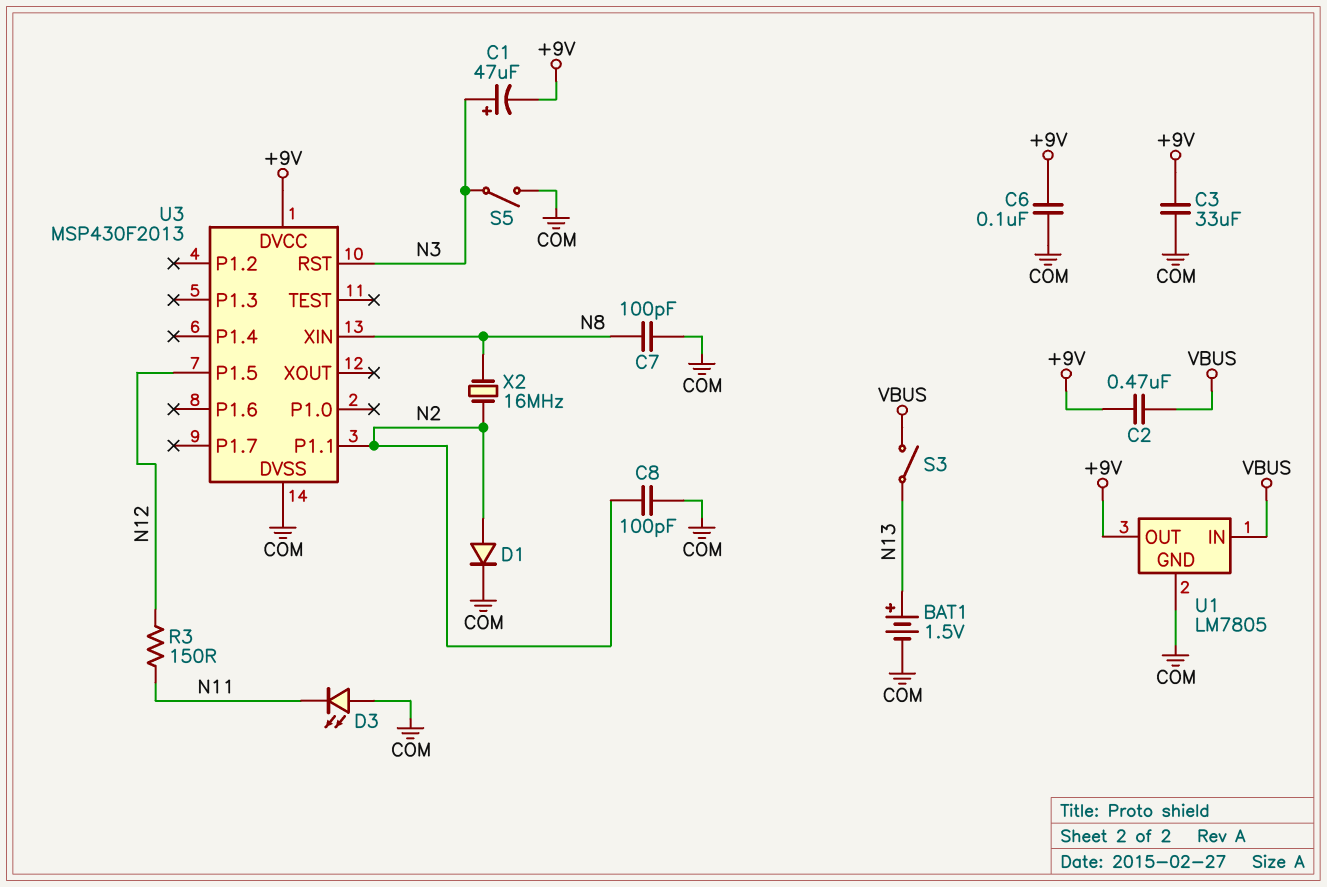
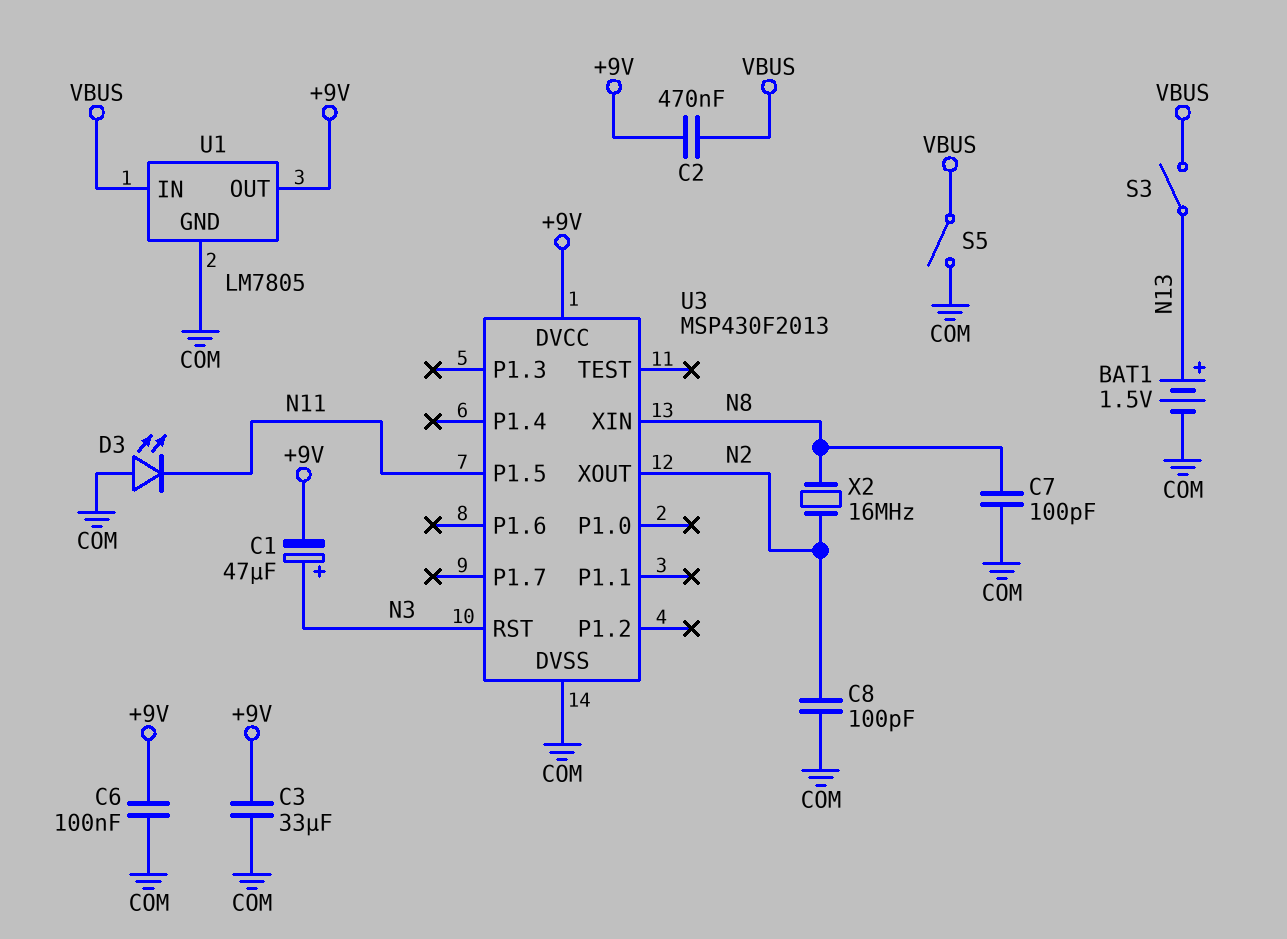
D1: diode (A N2, K COM) -> none
R3: 150 (N11, N12) -> none
S5: switch (COM, N3) -> switch (COM, VBUS)
U3 pin P1.1: N2 -> none
U3 pin P1.5: N12 -> N11
U3 pin XOUT: none -> N2

